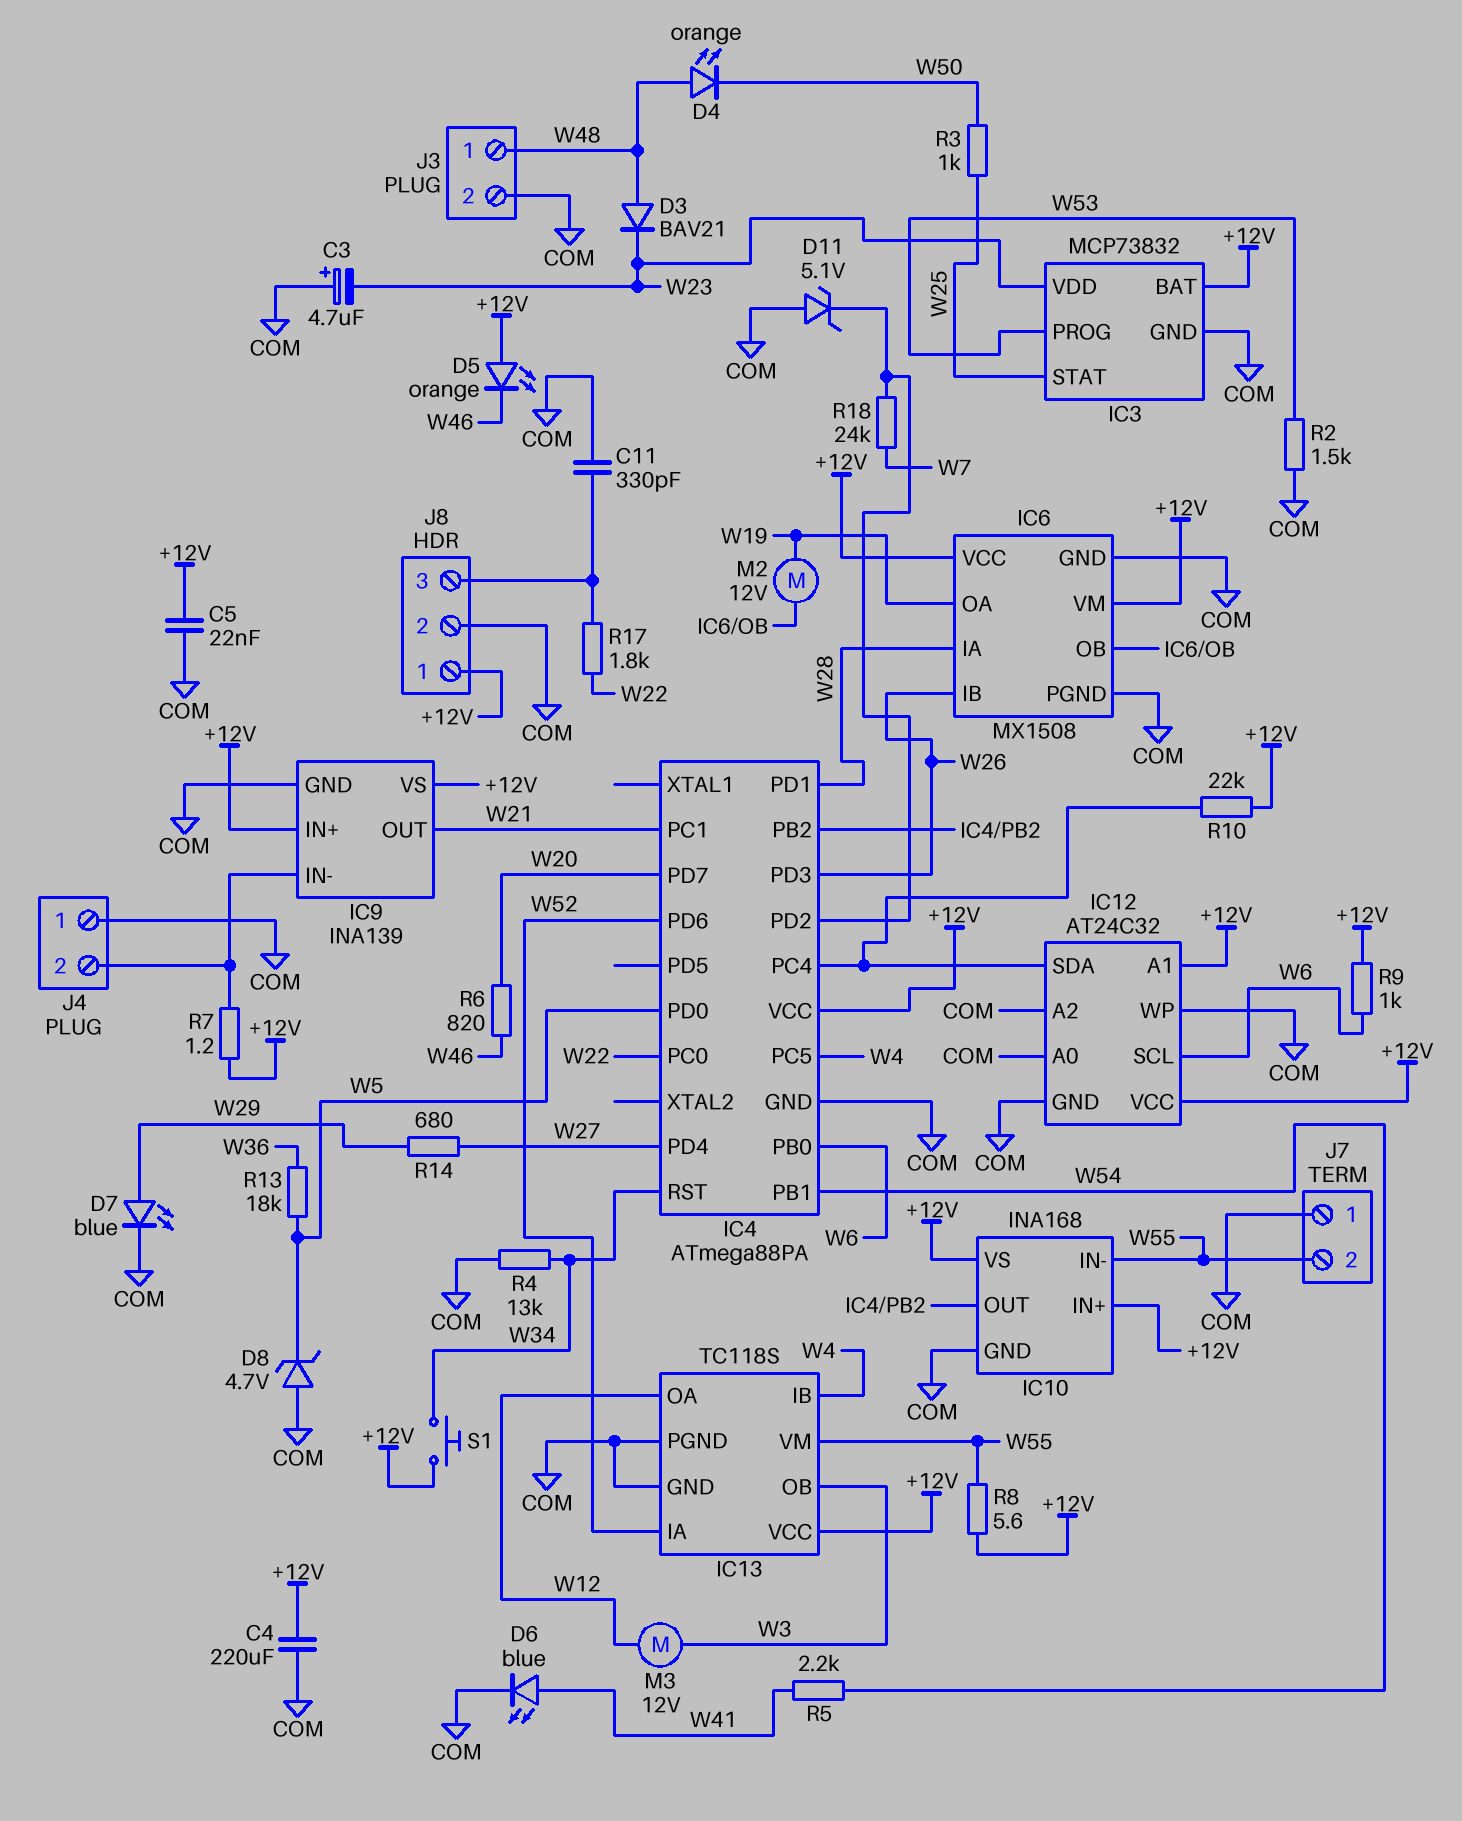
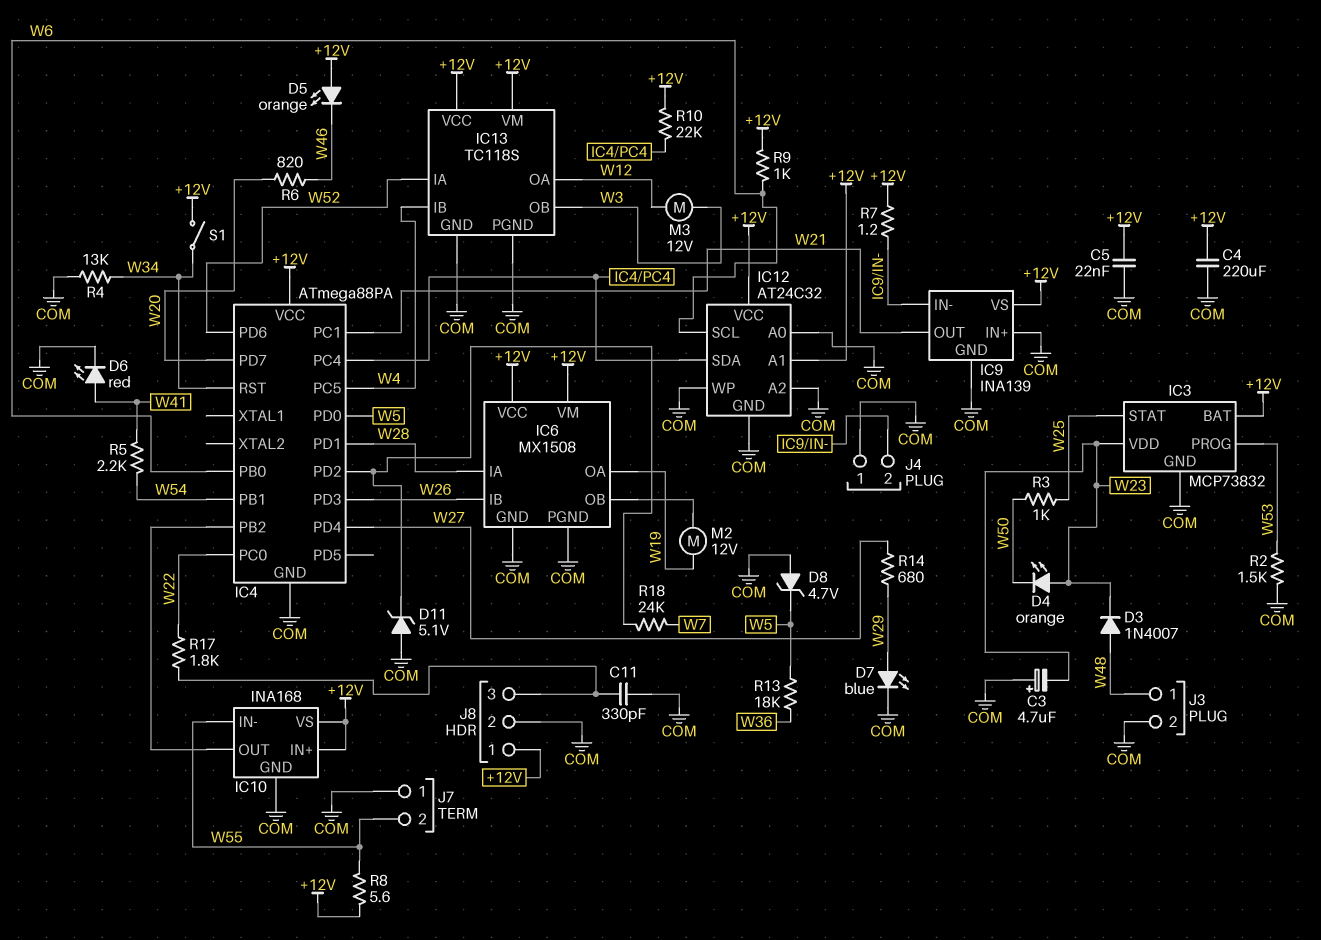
D3: diode BAV21 (A W48, K W23) -> diode 1N4007 (A W48, K W23)
D4: LED orange (A W48, K W50) -> LED orange (A W23, K W50)
D6: LED blue (A W41, K COM) -> LED red (A W41, K COM)
IC9 pin IN+: +12V -> COM
IC13 pin VM: W55 -> +12V
S1: button (+12V, W34) -> switch (+12V, W34)

